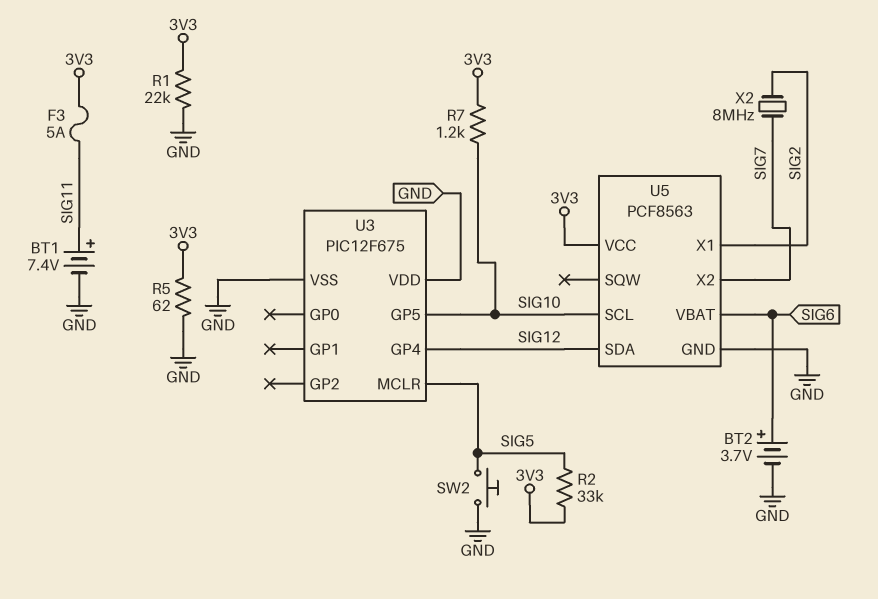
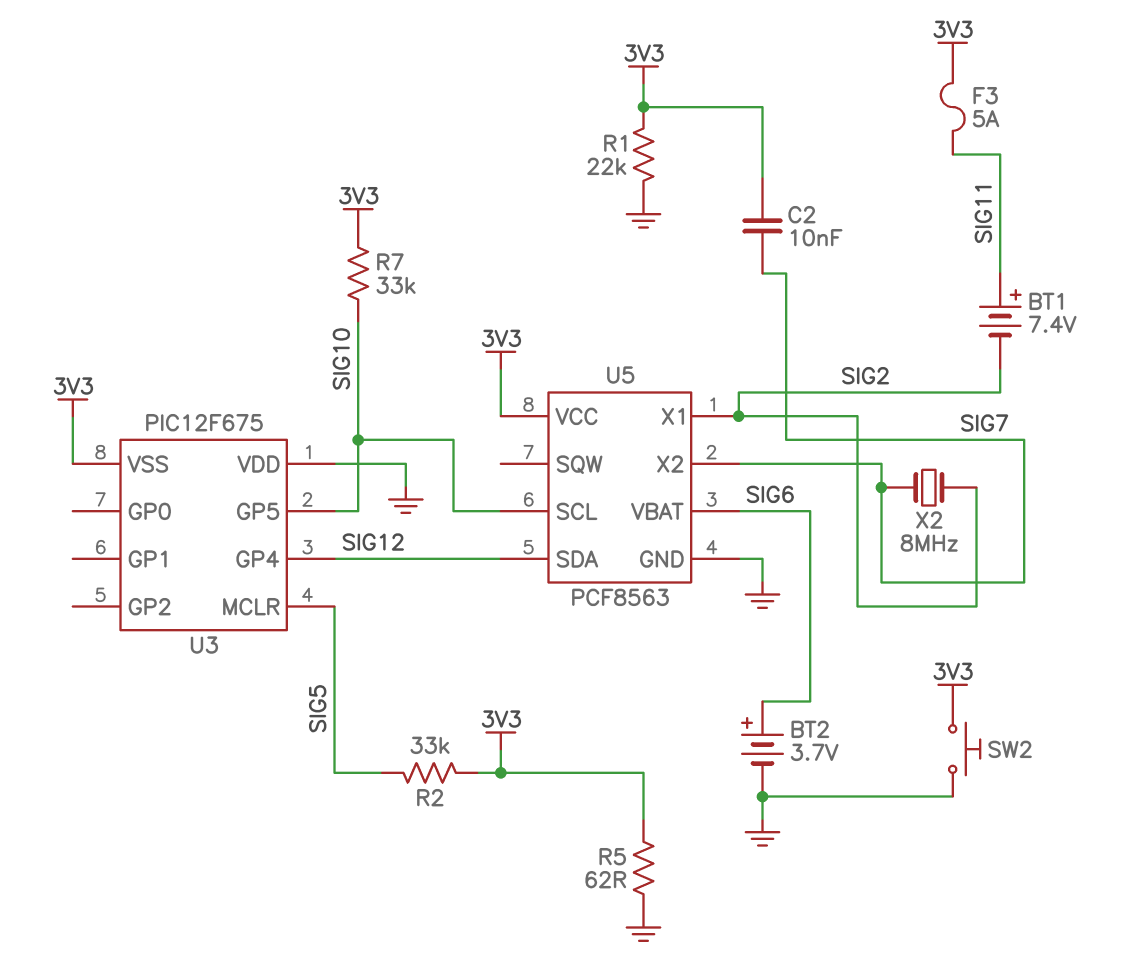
BT1: 7.4V (plus SIG11, minus GND) -> 7.4V (plus SIG11, minus SIG2)
C2: none -> 10nF (3V3, SIG7)
R7: 1.2k (3V3, SIG10) -> 33k (3V3, SIG10)
SW2: button (GND, SIG5) -> button (3V3, GND)
U3 pin VSS: GND -> 3V3

